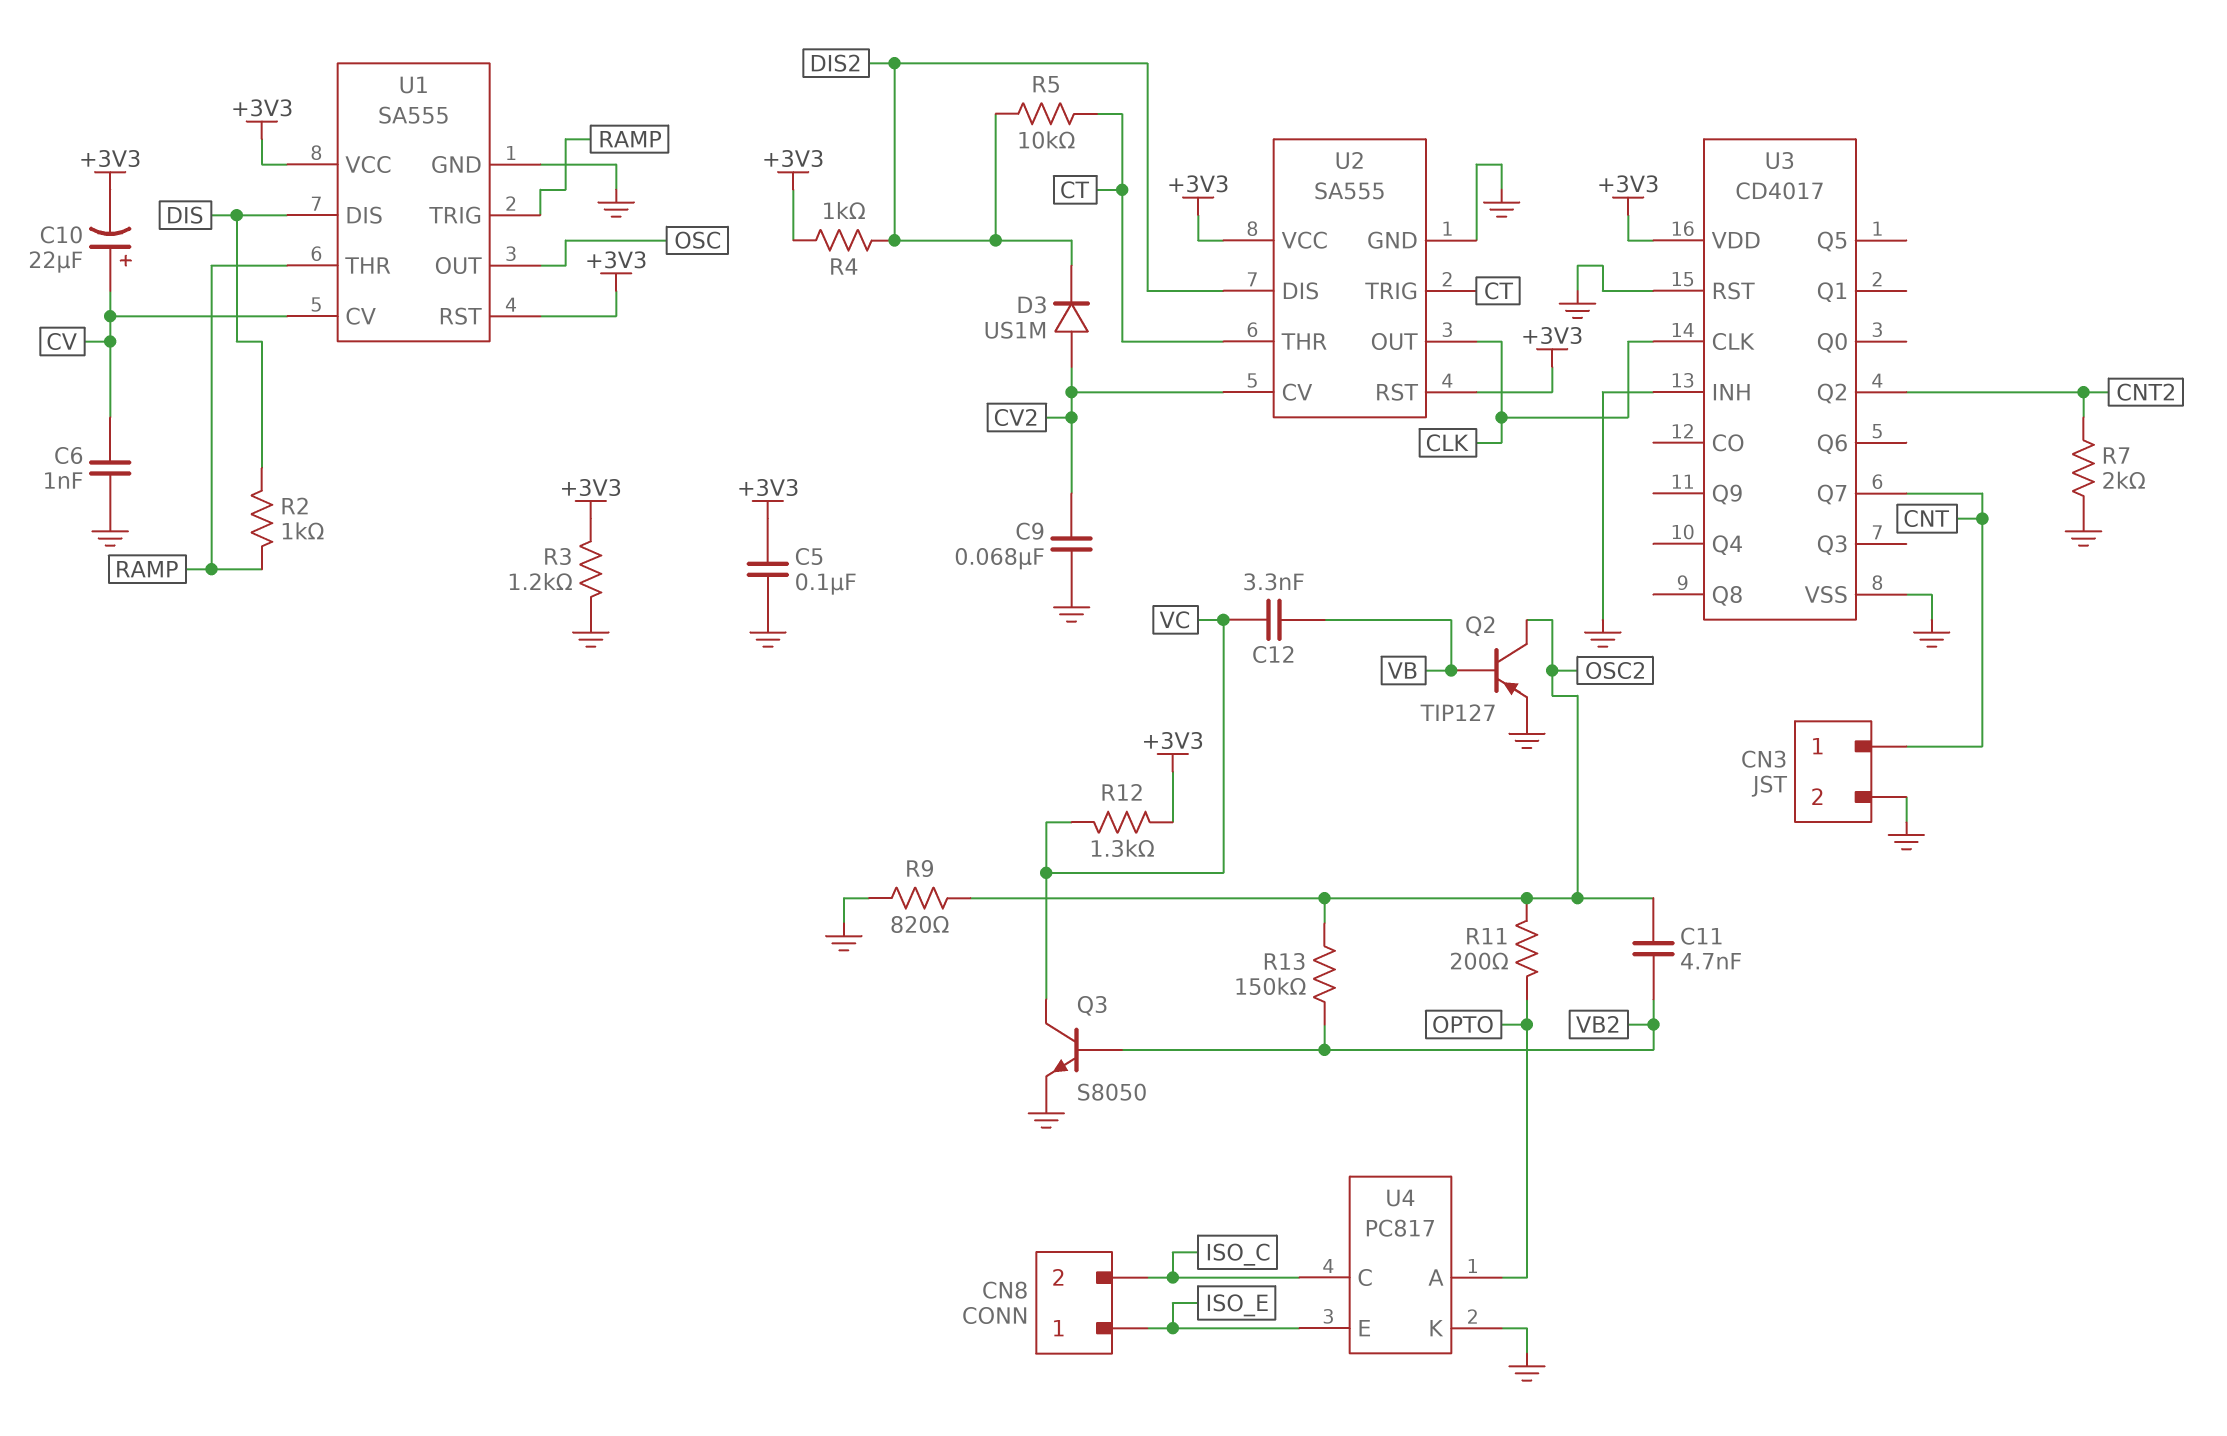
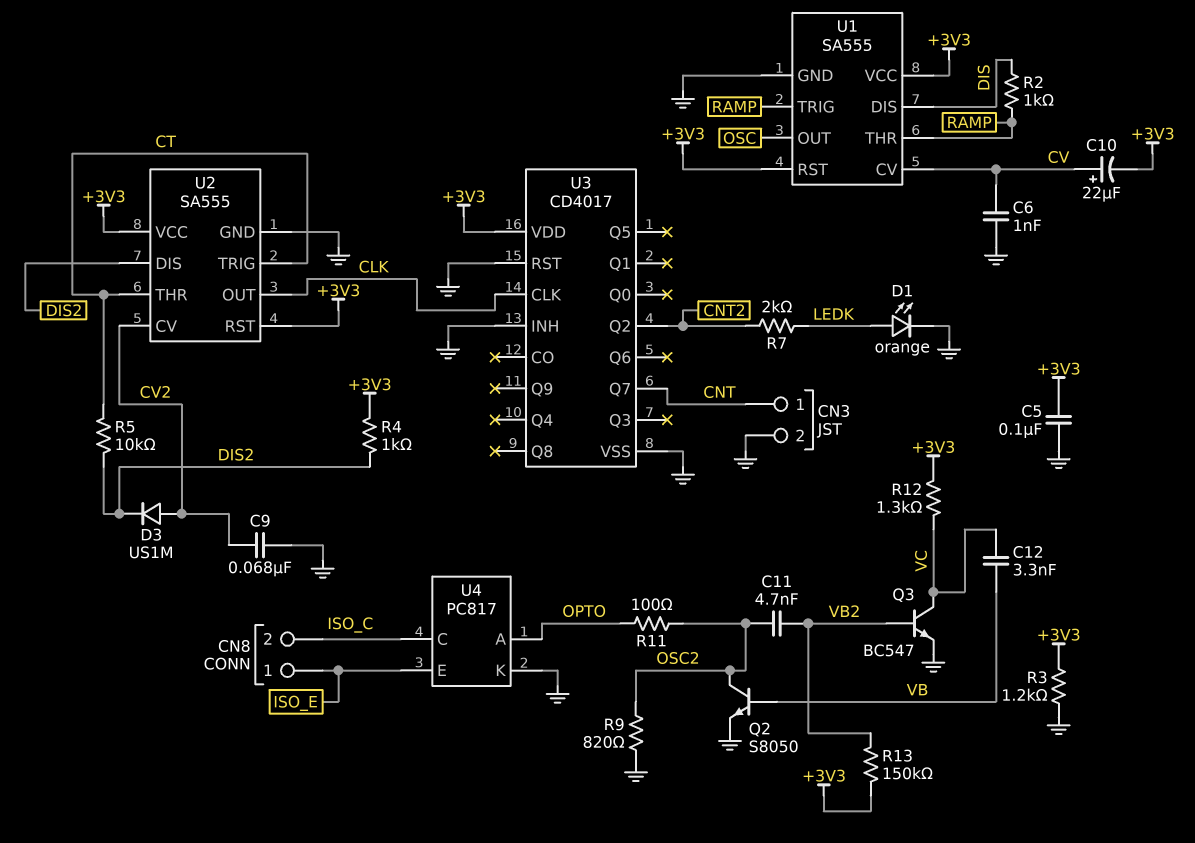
D1: none -> LED orange (A LEDK, K GND)
Q2: PNP TIP127 (B VB, C OSC2, E GND) -> NPN S8050 (B VB, C OSC2, E GND)
Q3: NPN S8050 (B VB2, C VC, E GND) -> NPN BC547 (B VB2, C VC, E GND)
R7: 2k (CNT2, GND) -> 2k (CNT2, LEDK)
R11: 200 (OPTO, OSC2) -> 100 (OPTO, OSC2)
R13: 150k (OSC2, VB2) -> 150k (+3V3, VB2)

